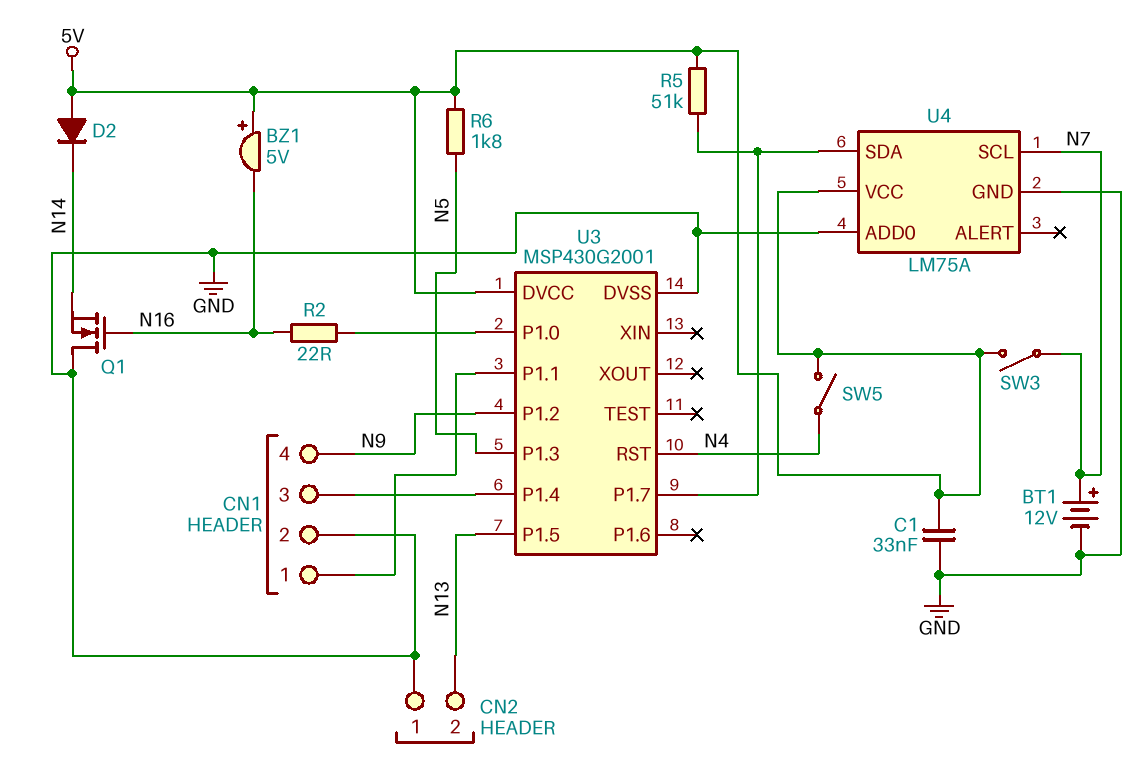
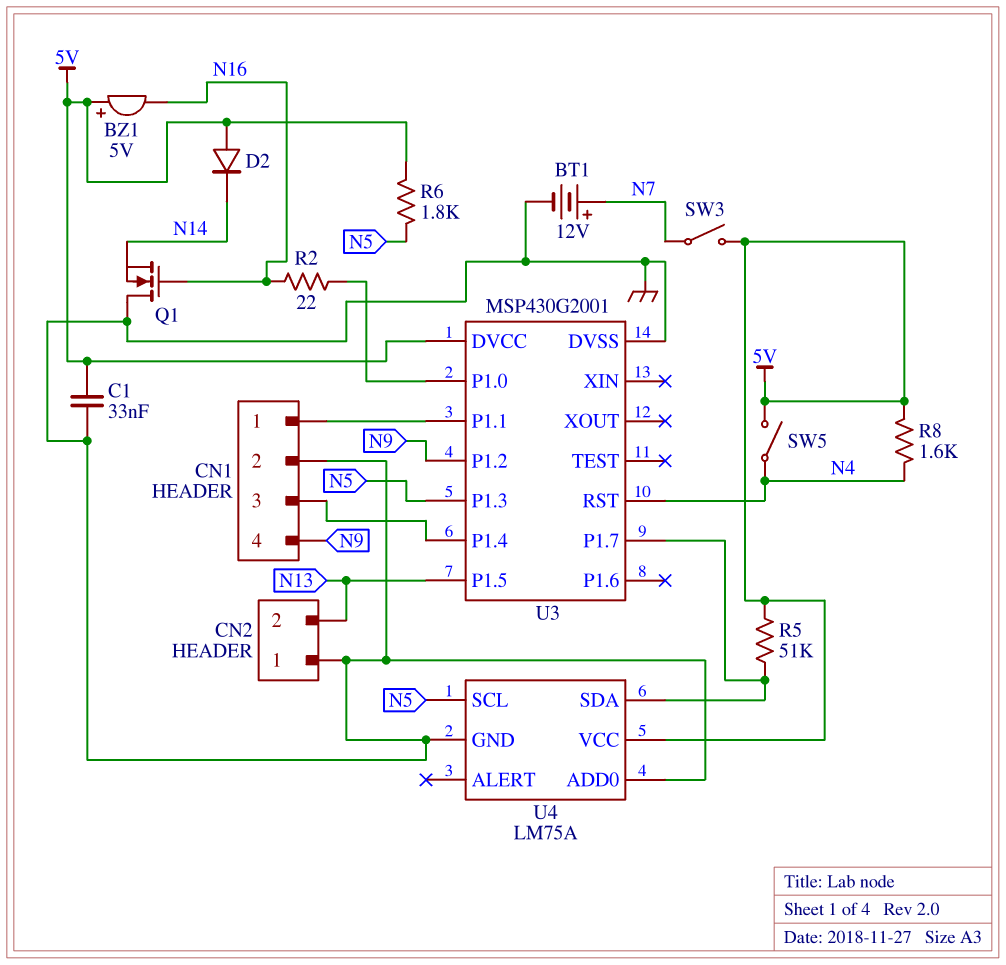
R8: none -> 1.6k (5V, N4)
U4 pin SCL: N7 -> N5

